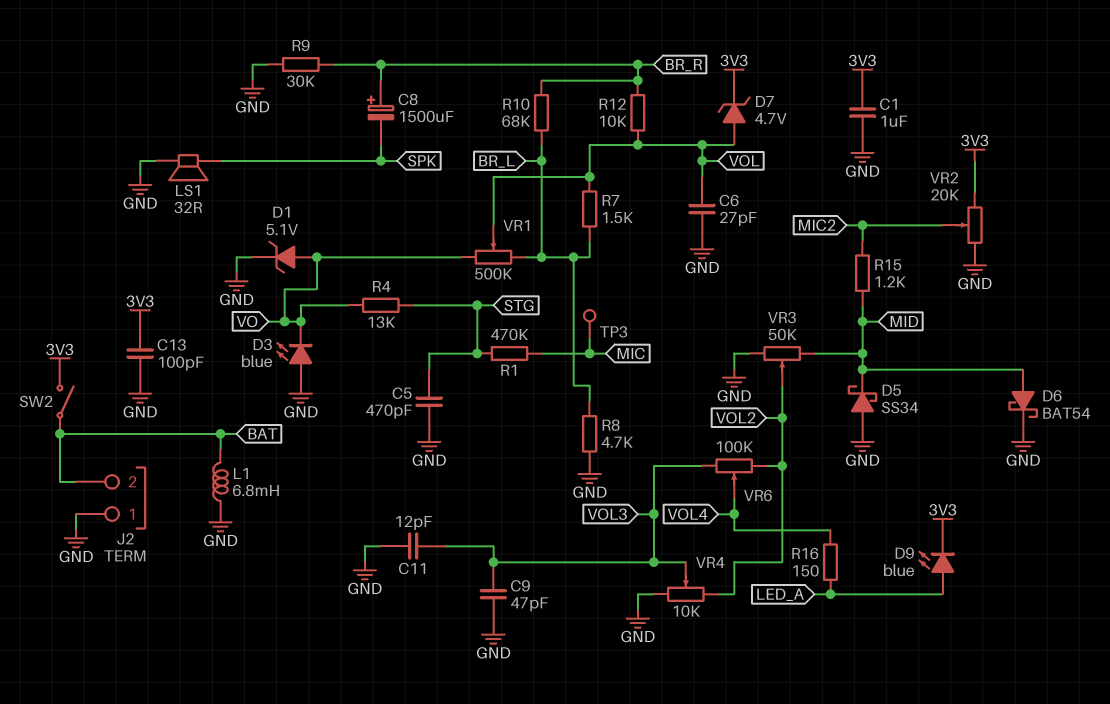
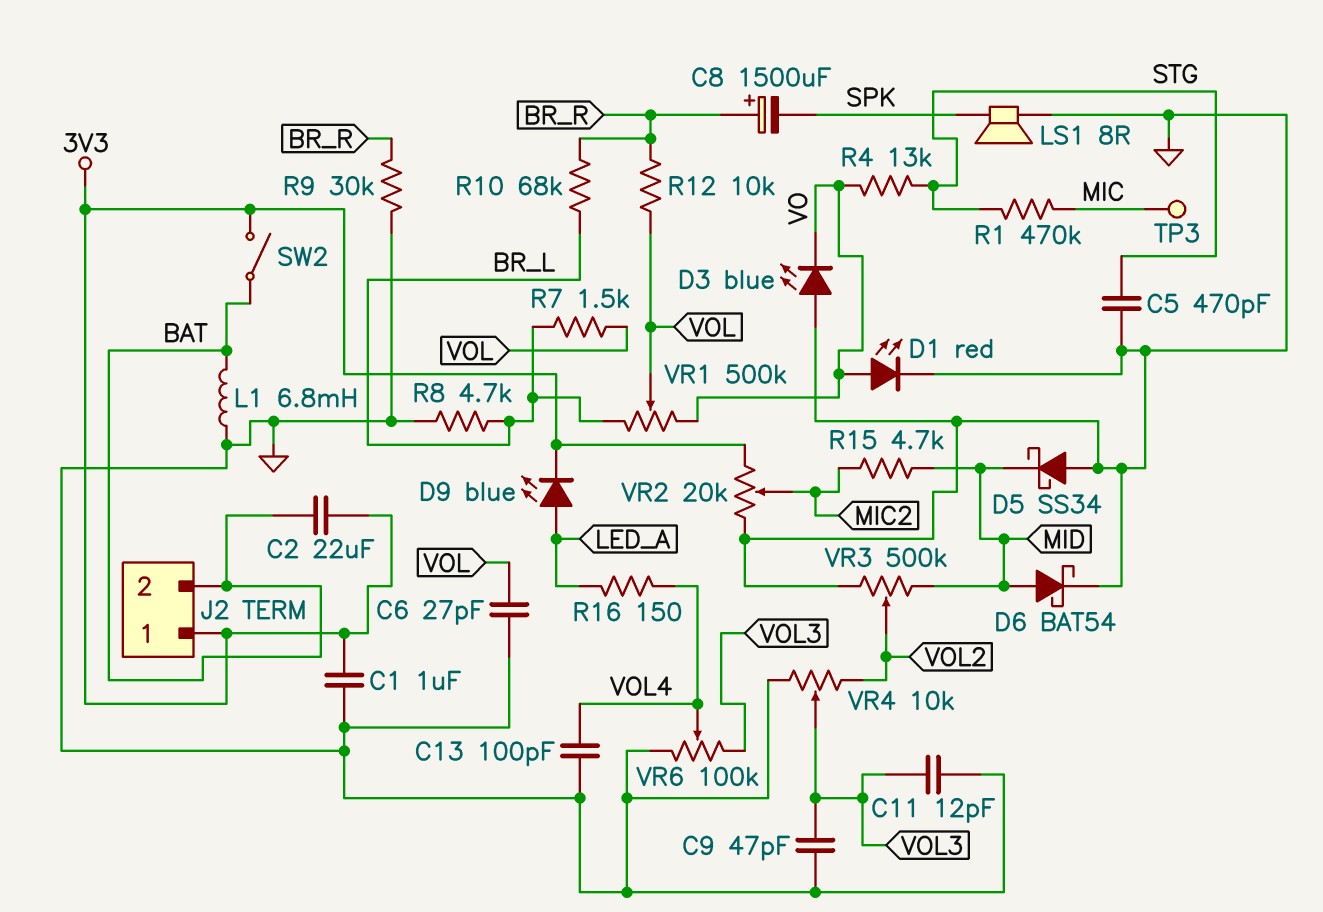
C2: none -> 22uF (3V3, BAT)
C13: 100pF (3V3, GND) -> 100pF (GND, VOL4)
D1: zener 5.1V (A VO, K GND) -> LED red (A VO, K GND)
D7: zener 4.7V (A VOL, K 3V3) -> none
J2 pin 1: GND -> 3V3
LS1: speaker 32R (GND, SPK) -> speaker 8R (GND, SPK)
R15: 1.2k (MIC2, MID) -> 4.7k (MIC2, MID)
VR3: 50k (GND, MID, wiper VOL2) -> 500k (GND, MID, wiper VOL2)
VR6: 100k (VOL2, VOL3, wiper VOL4) -> 100k (GND, VOL3, wiper VOL4)

